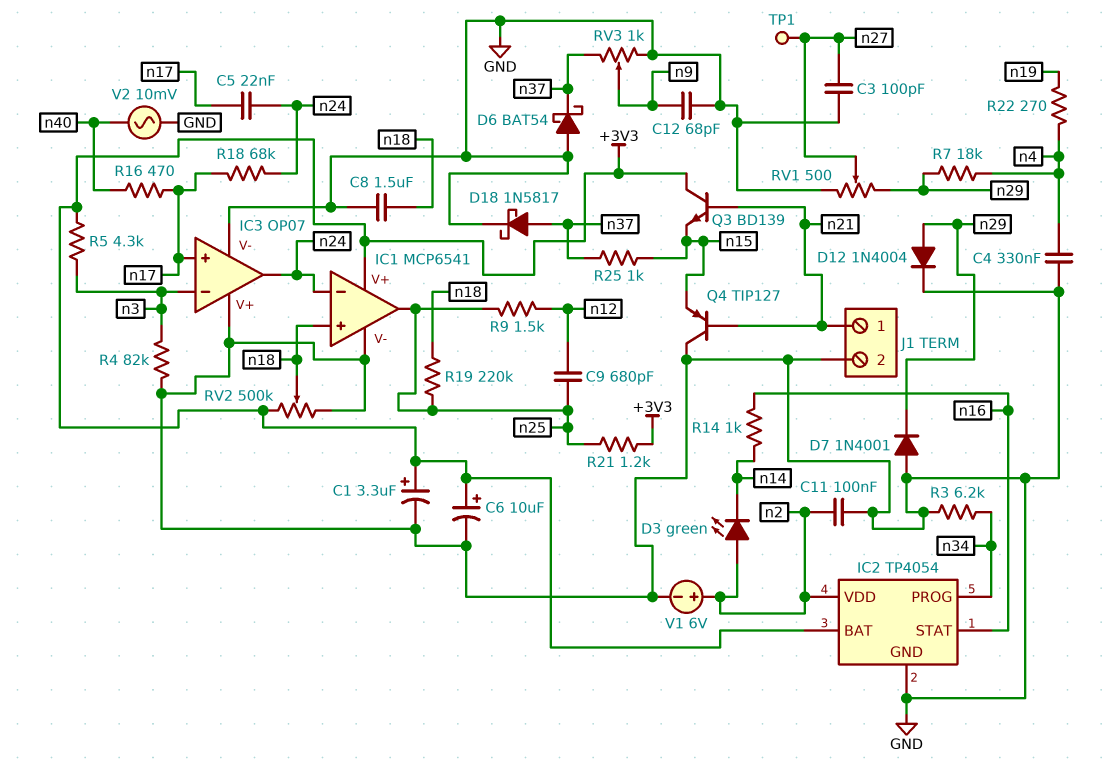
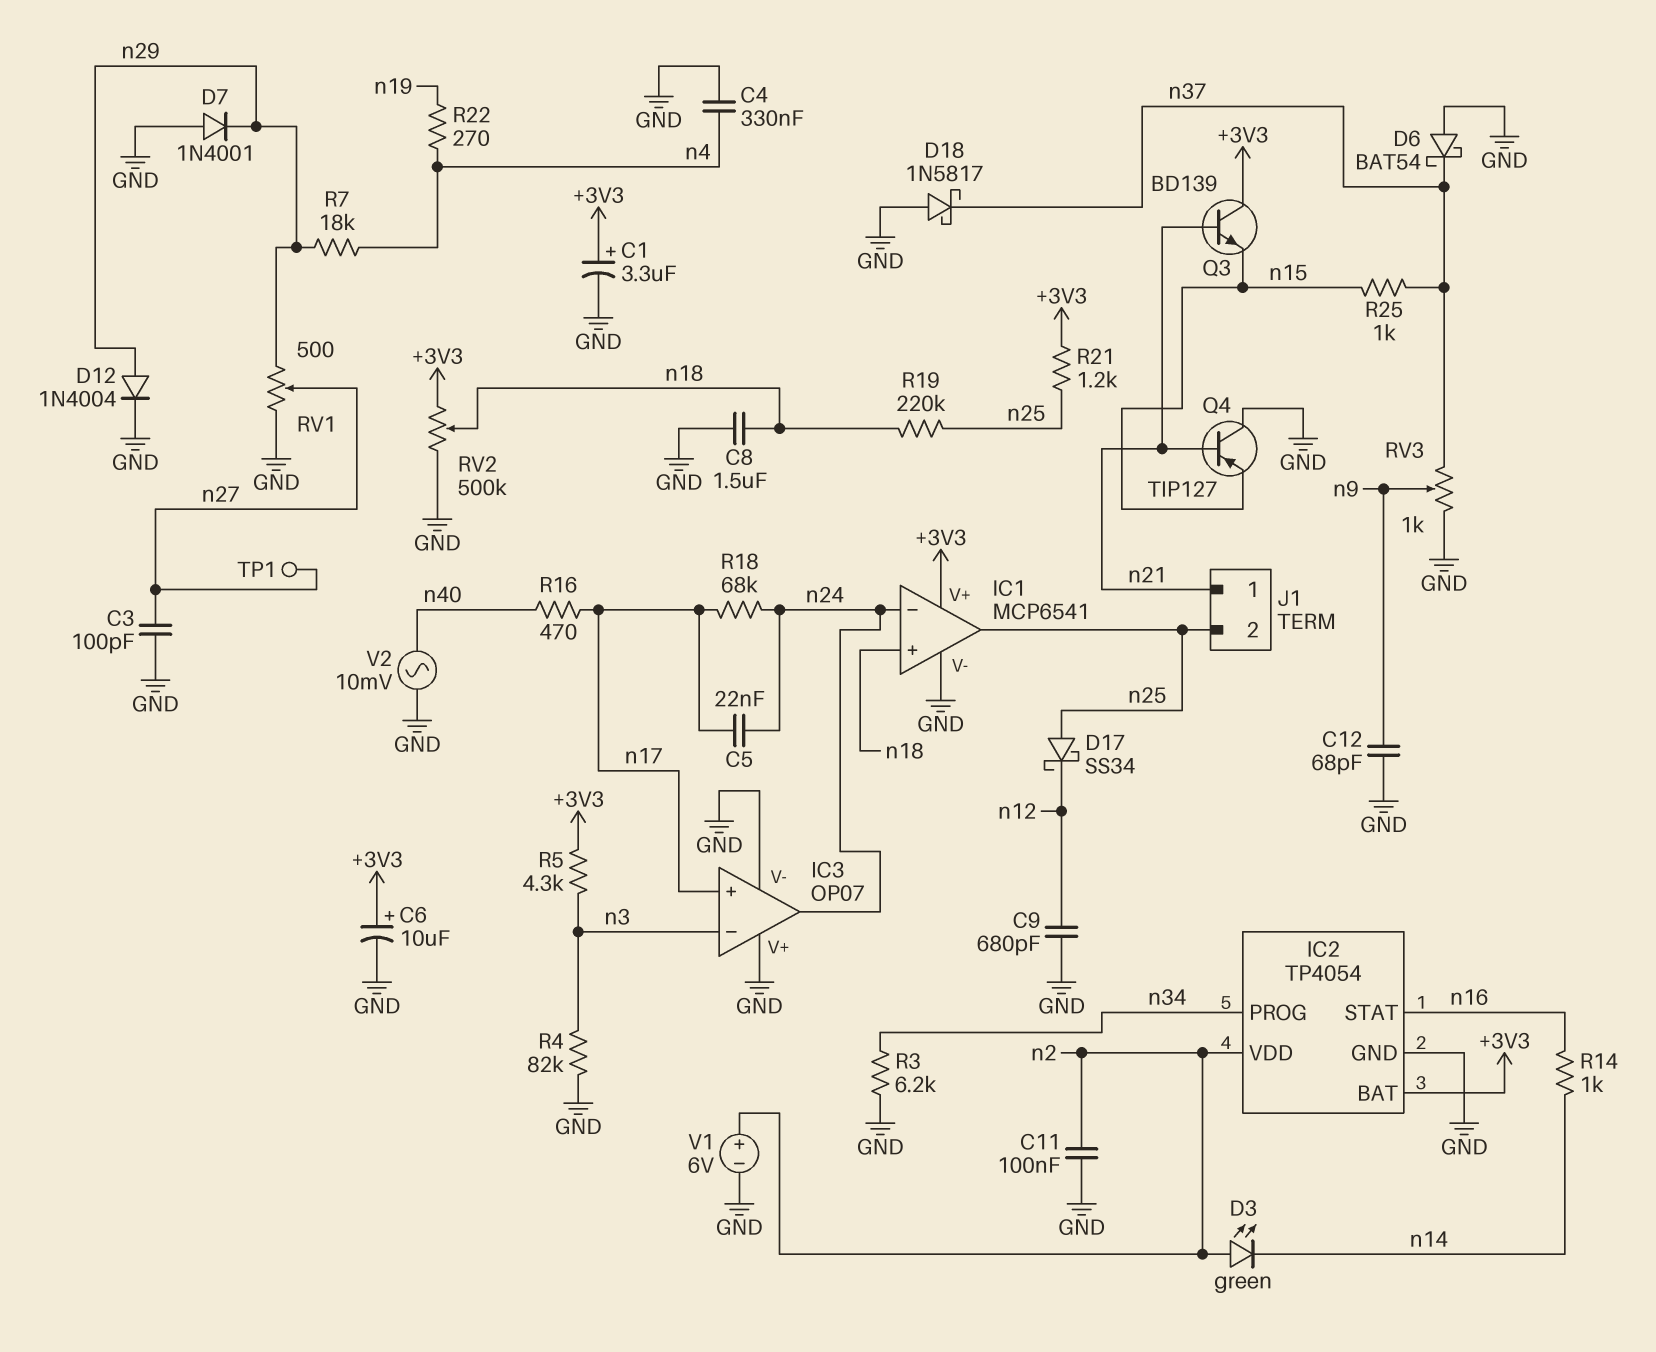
C9: 680pF (n12, n25) -> 680pF (GND, n12)
D17: none -> schottky SS34 (A n25, K n12)
D18: schottky 1N5817 (A n37, K GND) -> schottky 1N5817 (A GND, K n37)
J1 pin 2: GND -> n25
R9: 1.5k (n12, n25) -> none

